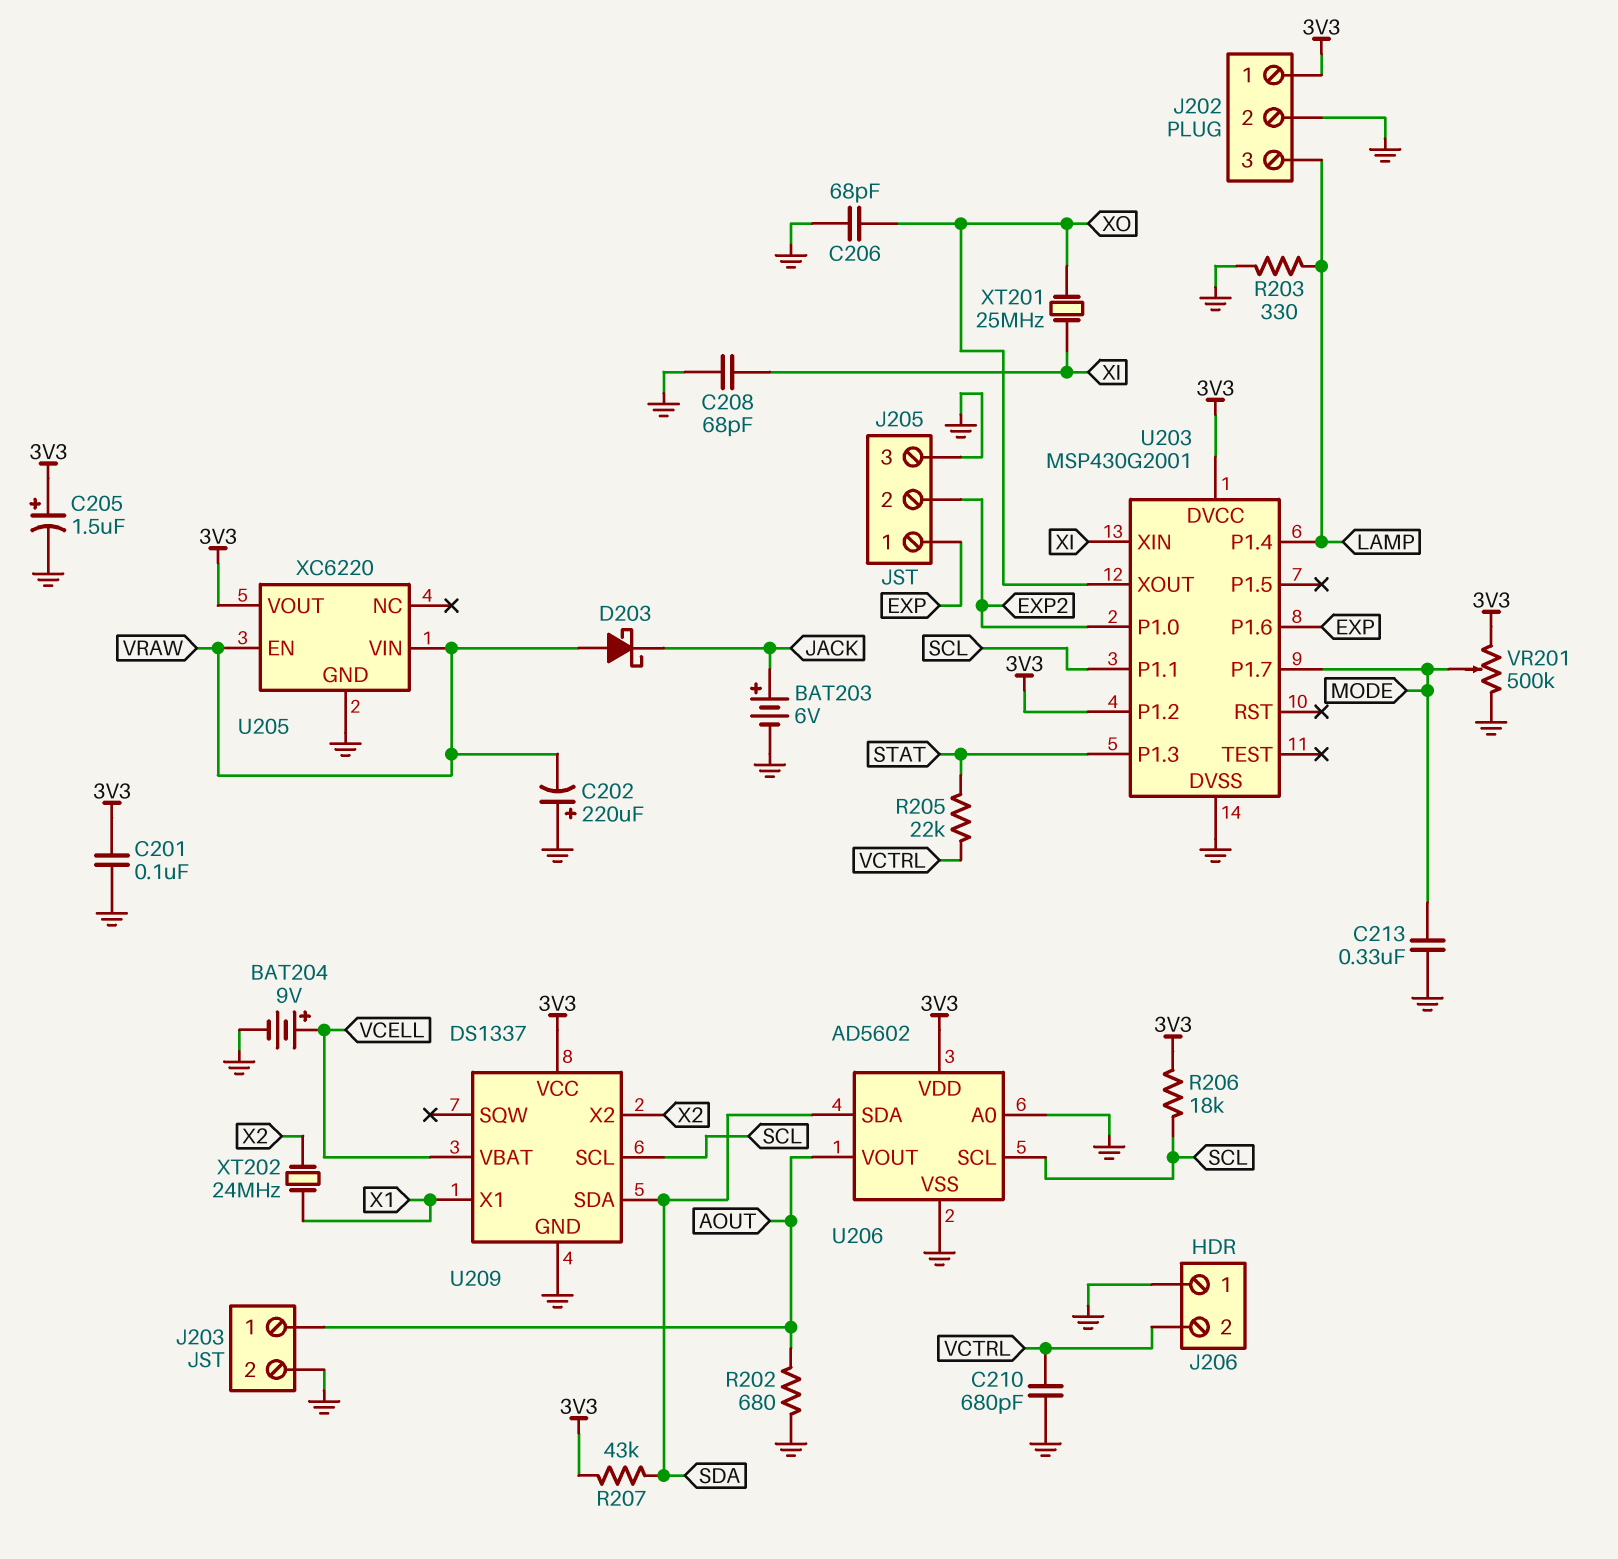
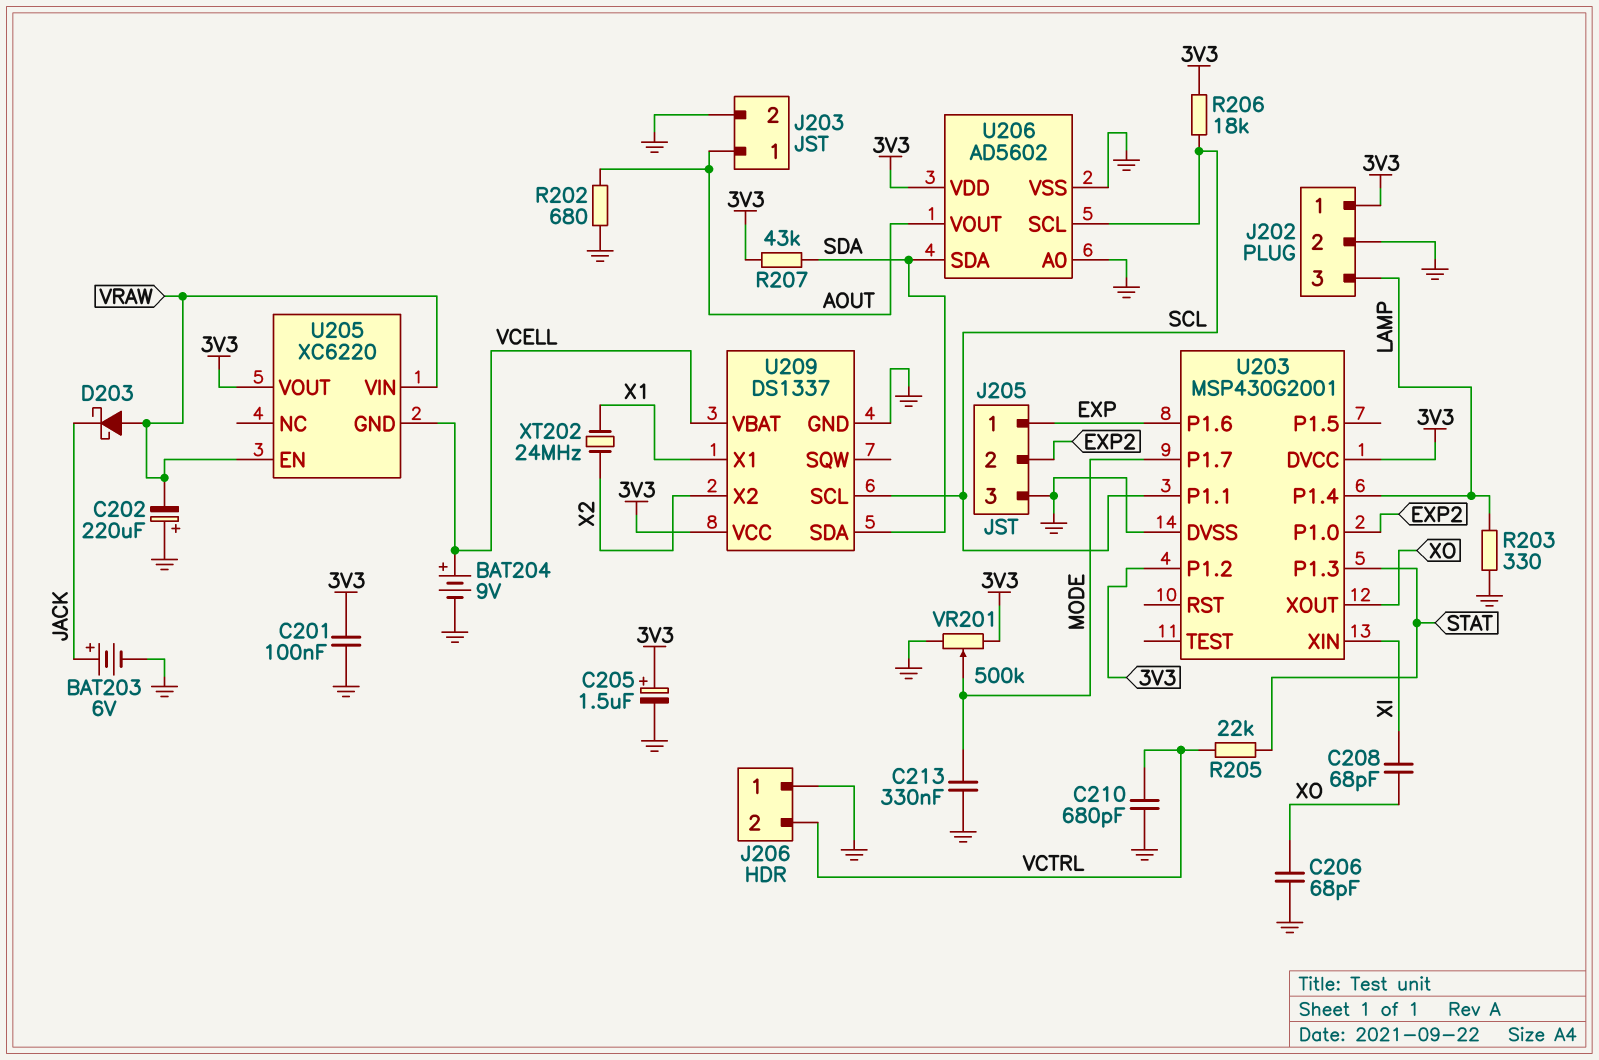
C208: 68pF (GND, XI) -> 68pF (XI, XO)
U205 pin GND: GND -> VCELL
XT201: 25MHz (XI, XO) -> none

